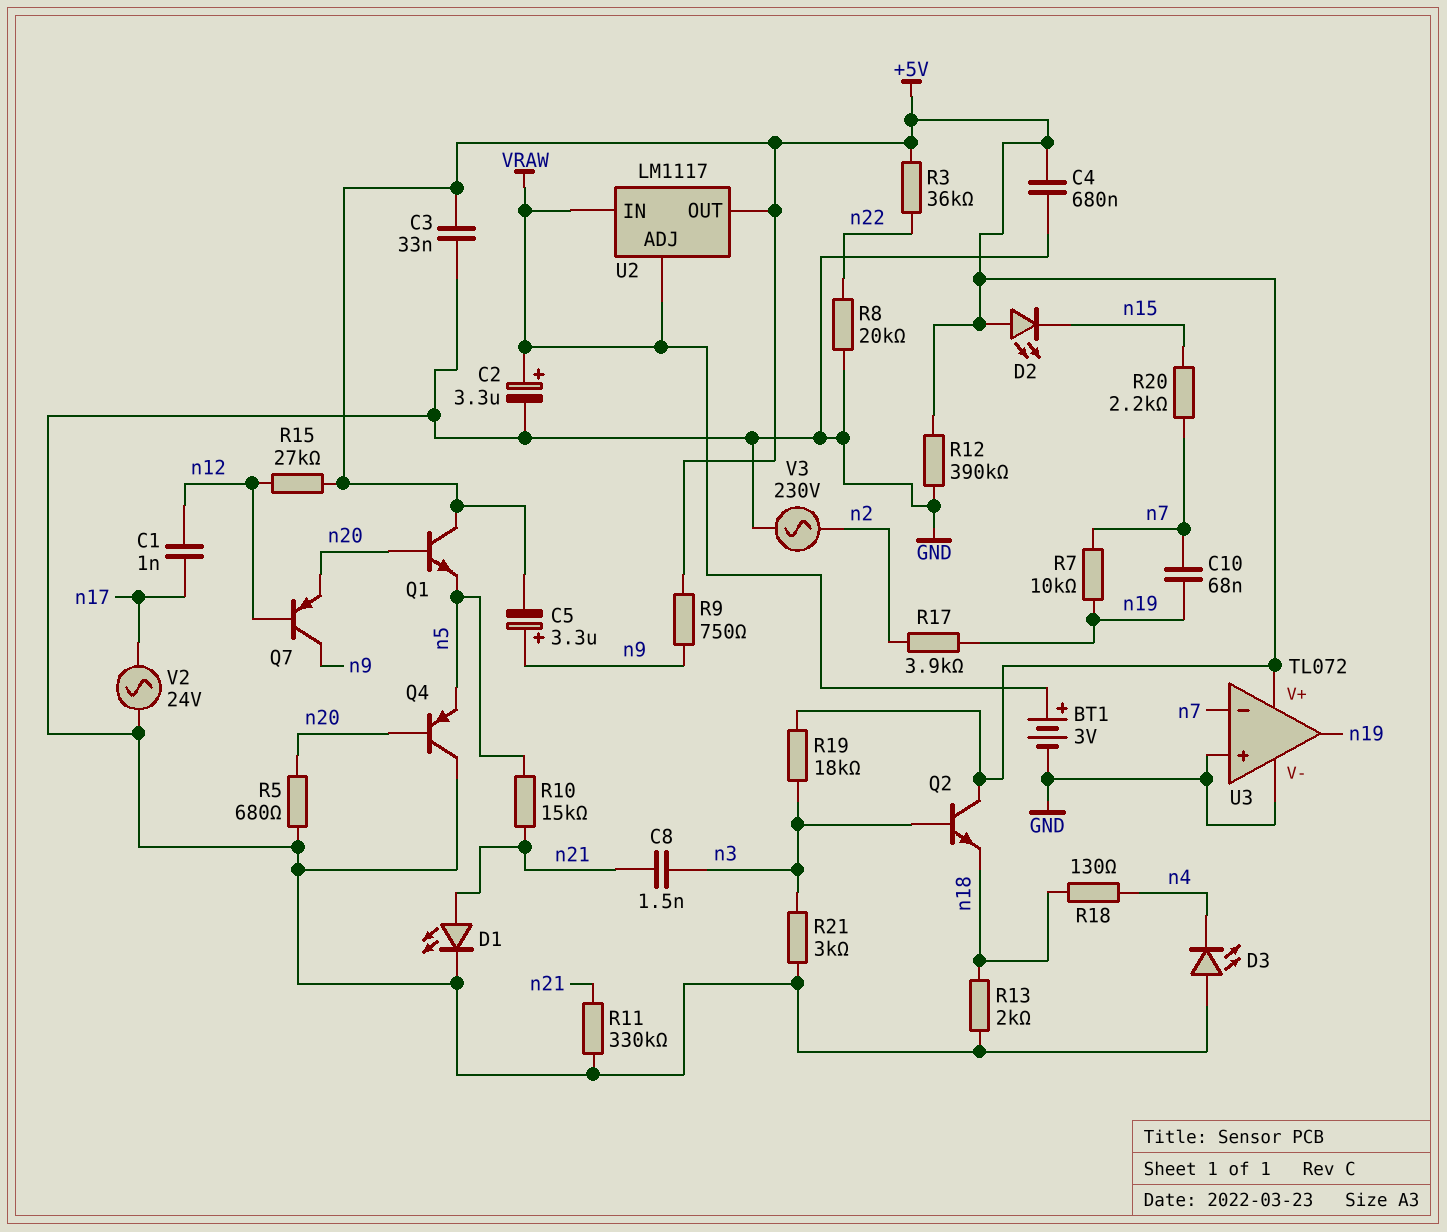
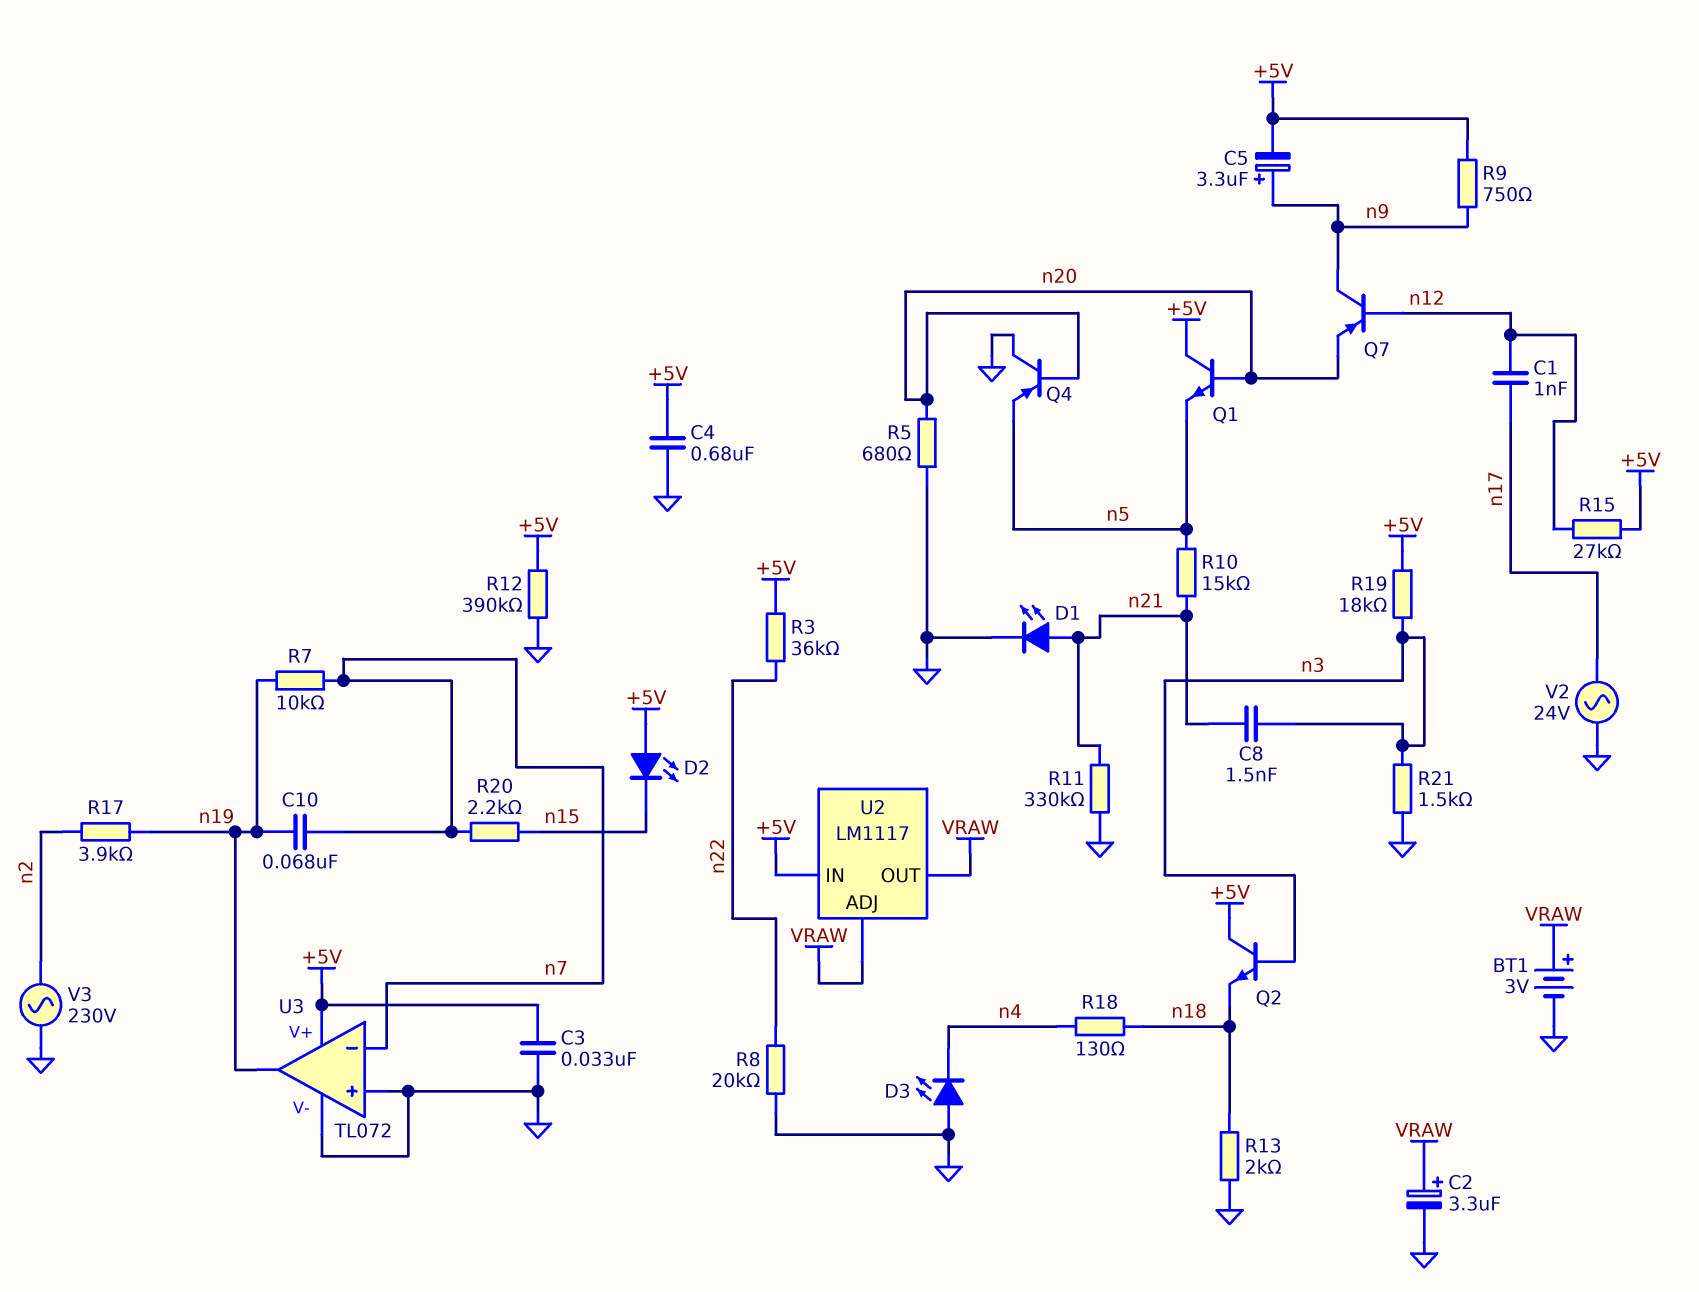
R21: 3k (GND, n3) -> 1.5k (GND, n3)
U2 pin IN: VRAW -> +5V
U2 pin OUT: +5V -> VRAW

